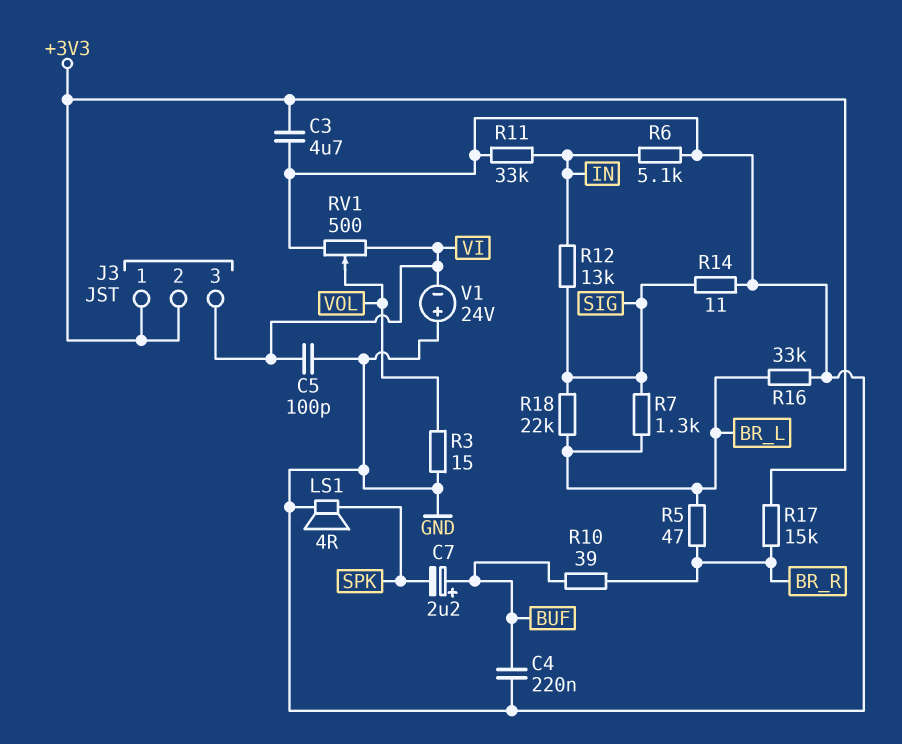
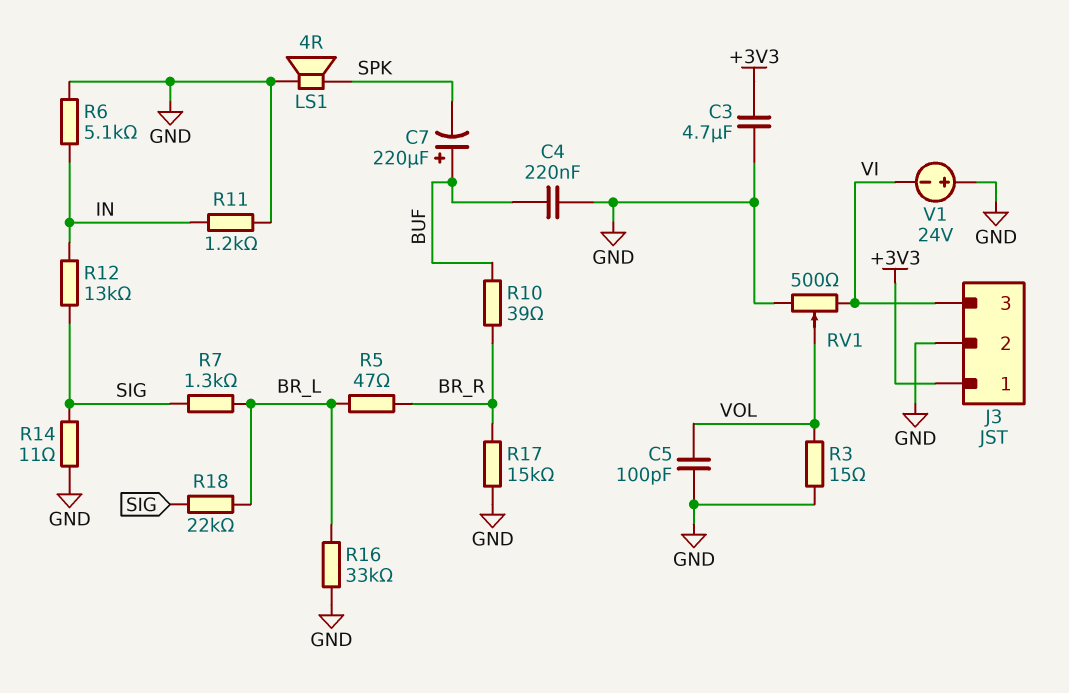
C5: 100pF (GND, VI) -> 100pF (GND, VOL)
C7: 2.2uF (plus BUF, minus SPK) -> 220uF (plus BUF, minus SPK)
J3 pin 2: +3V3 -> GND
R11: 33k (GND, IN) -> 1.2k (GND, IN)
R17: 15k (+3V3, BR_R) -> 15k (BR_R, GND)

